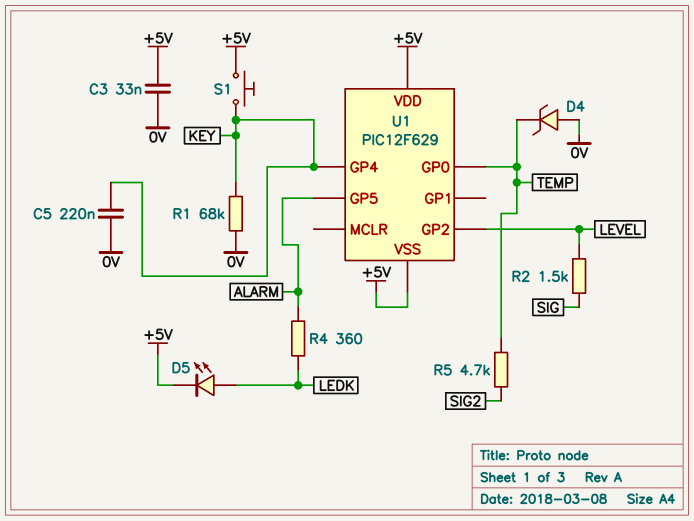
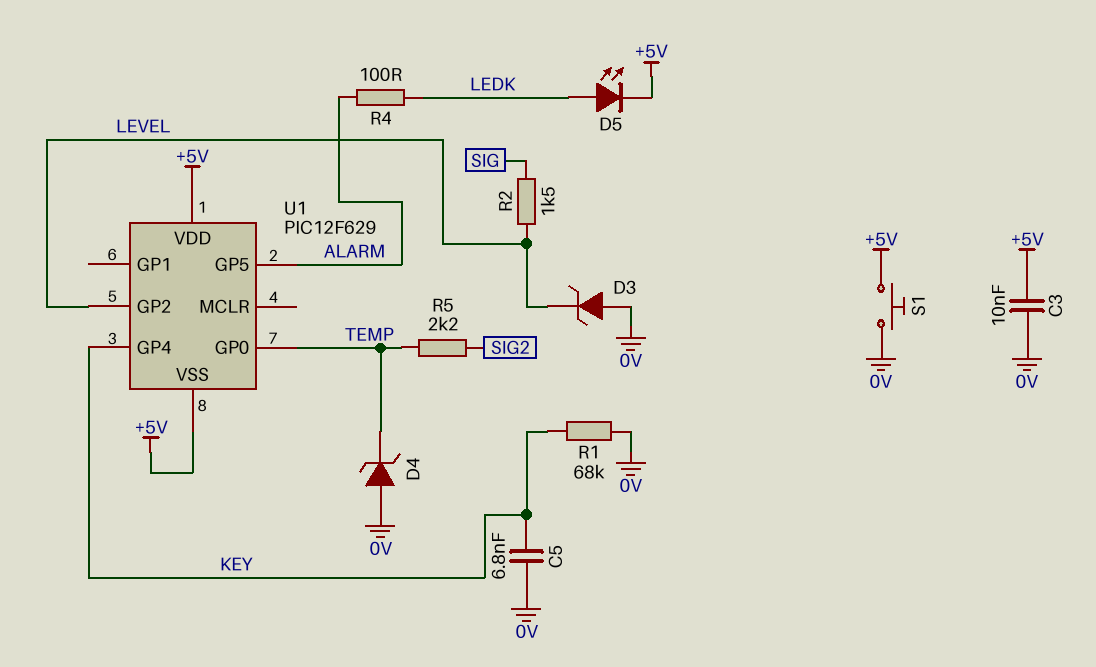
C3: 33nF (+5V, 0V) -> 10nF (+5V, 0V)
C5: 220nF (0V, KEY) -> 6.8nF (0V, KEY)
D3: none -> zener (A 0V, K LEVEL)
R4: 360 (ALARM, LEDK) -> 100 (ALARM, LEDK)
R5: 4.7k (SIG2, TEMP) -> 2.2k (SIG2, TEMP)
S1: button (+5V, KEY) -> button (+5V, 0V)

